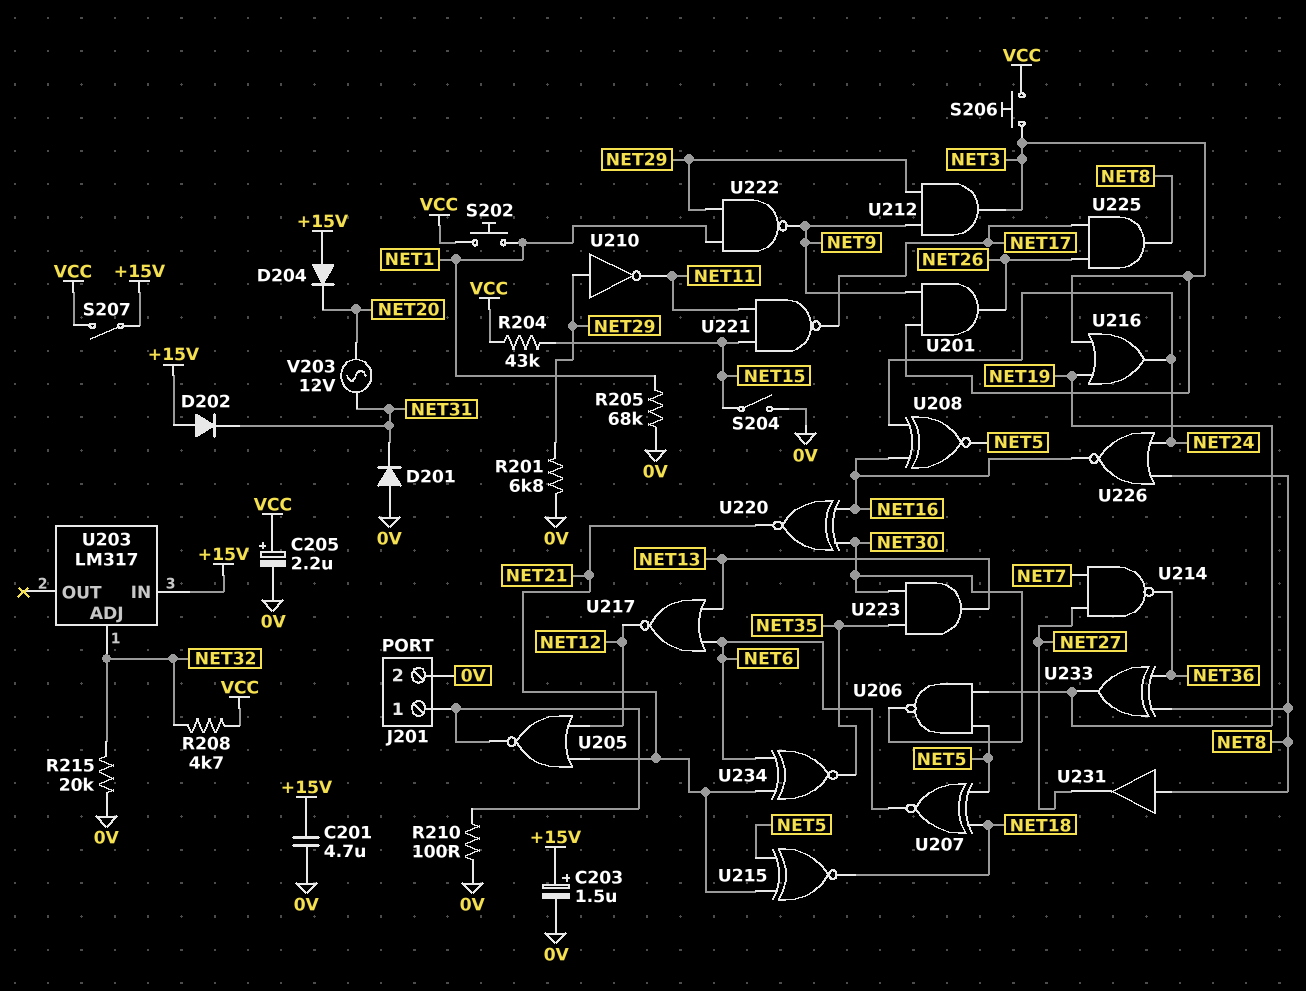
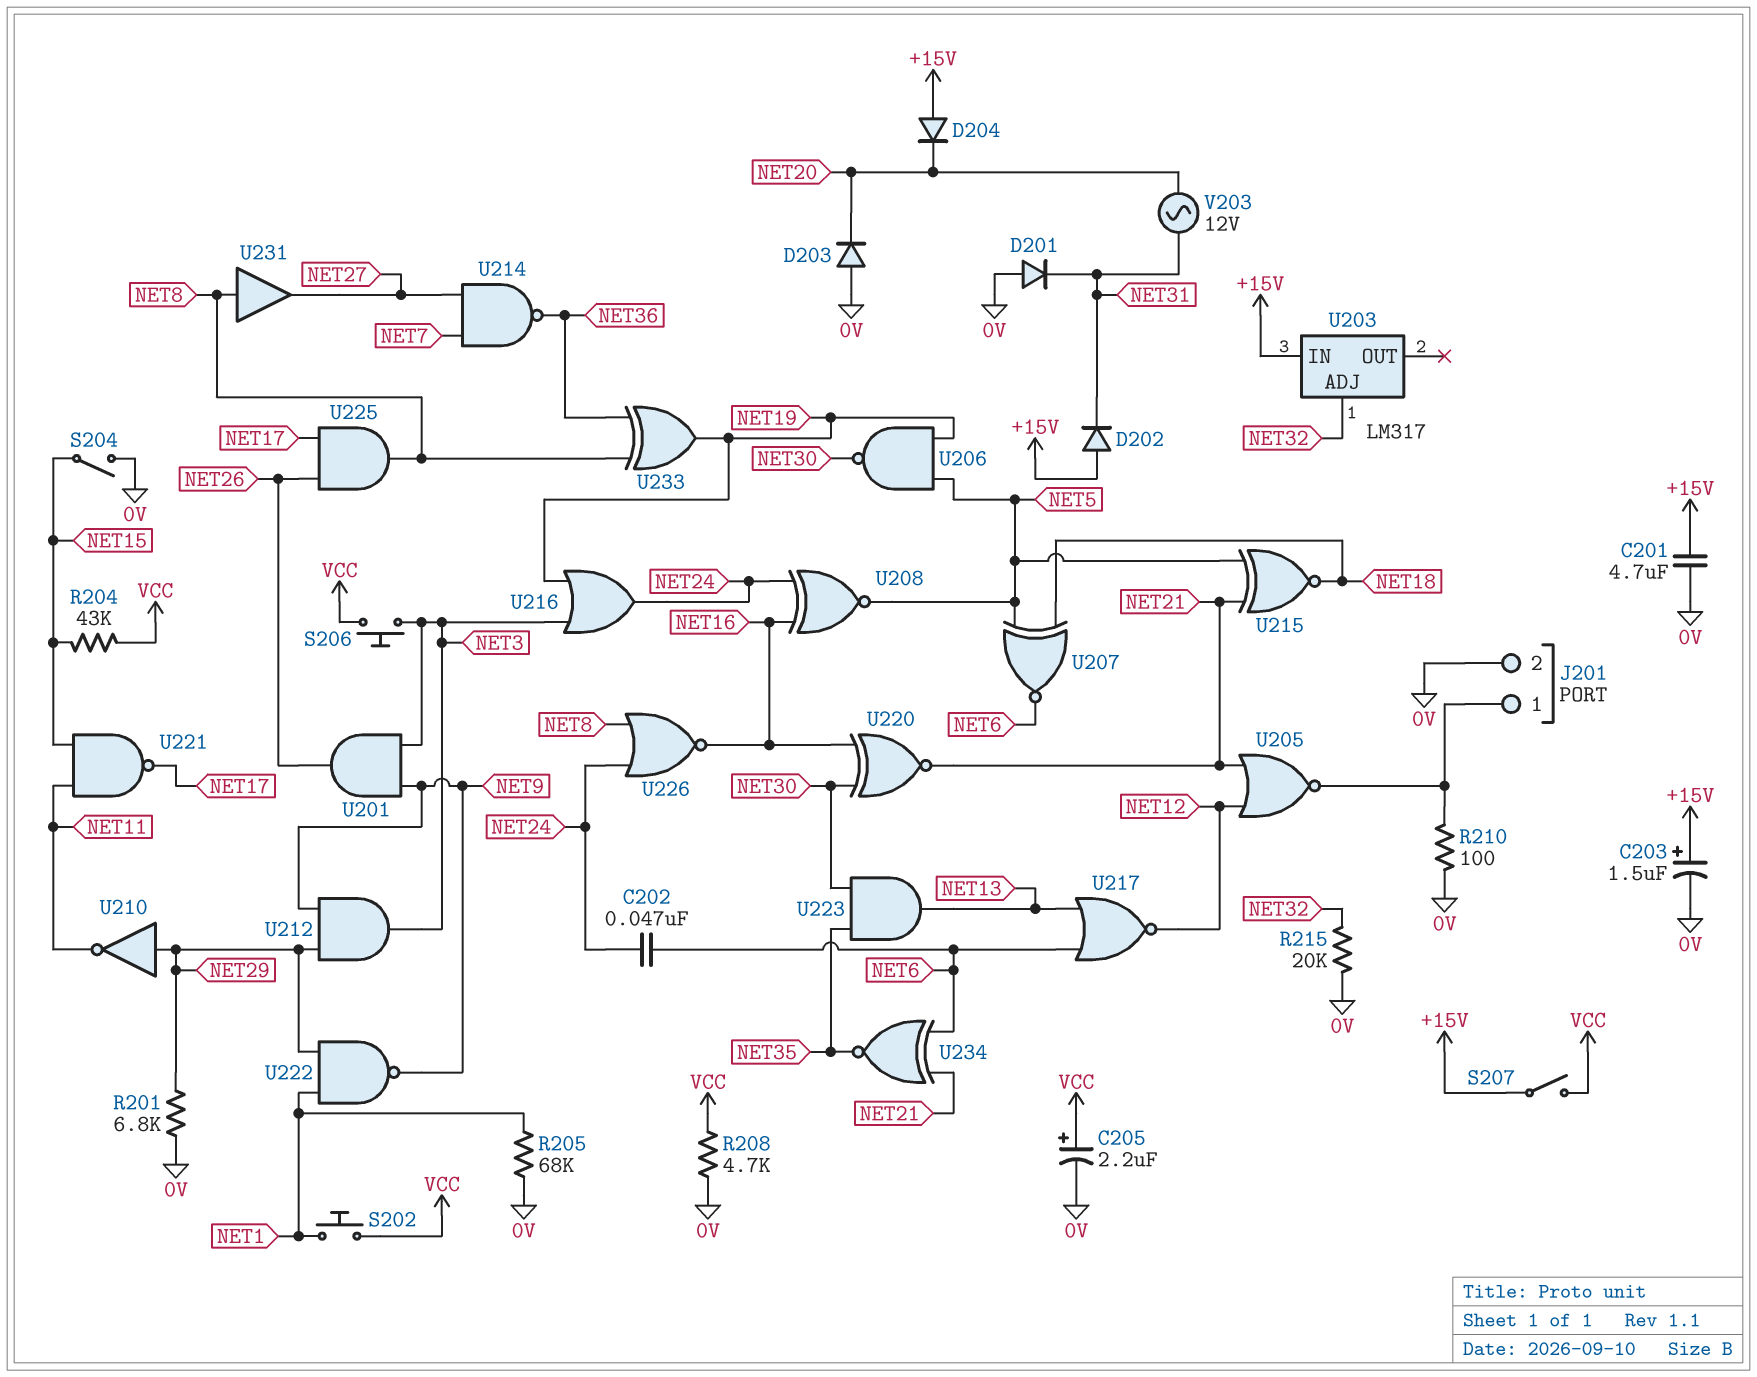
C202: none -> 47nF (NET6, NET24)
D203: none -> diode (A 0V, K NET20)
R208: 4.7k (NET32, VCC) -> 4.7k (0V, VCC)

